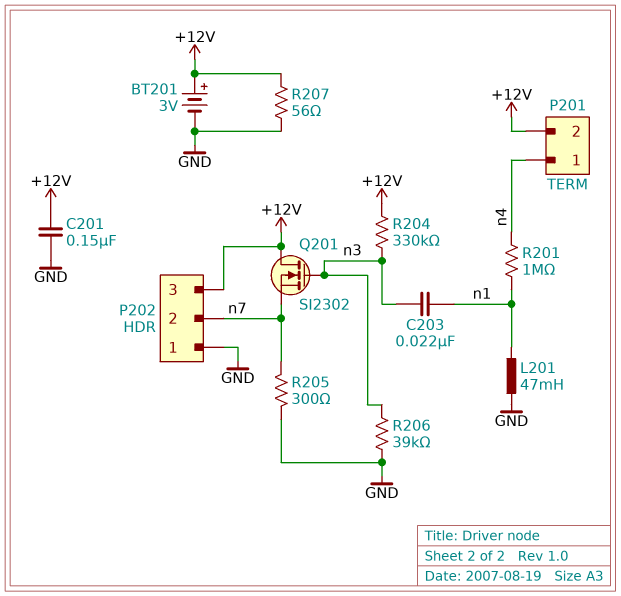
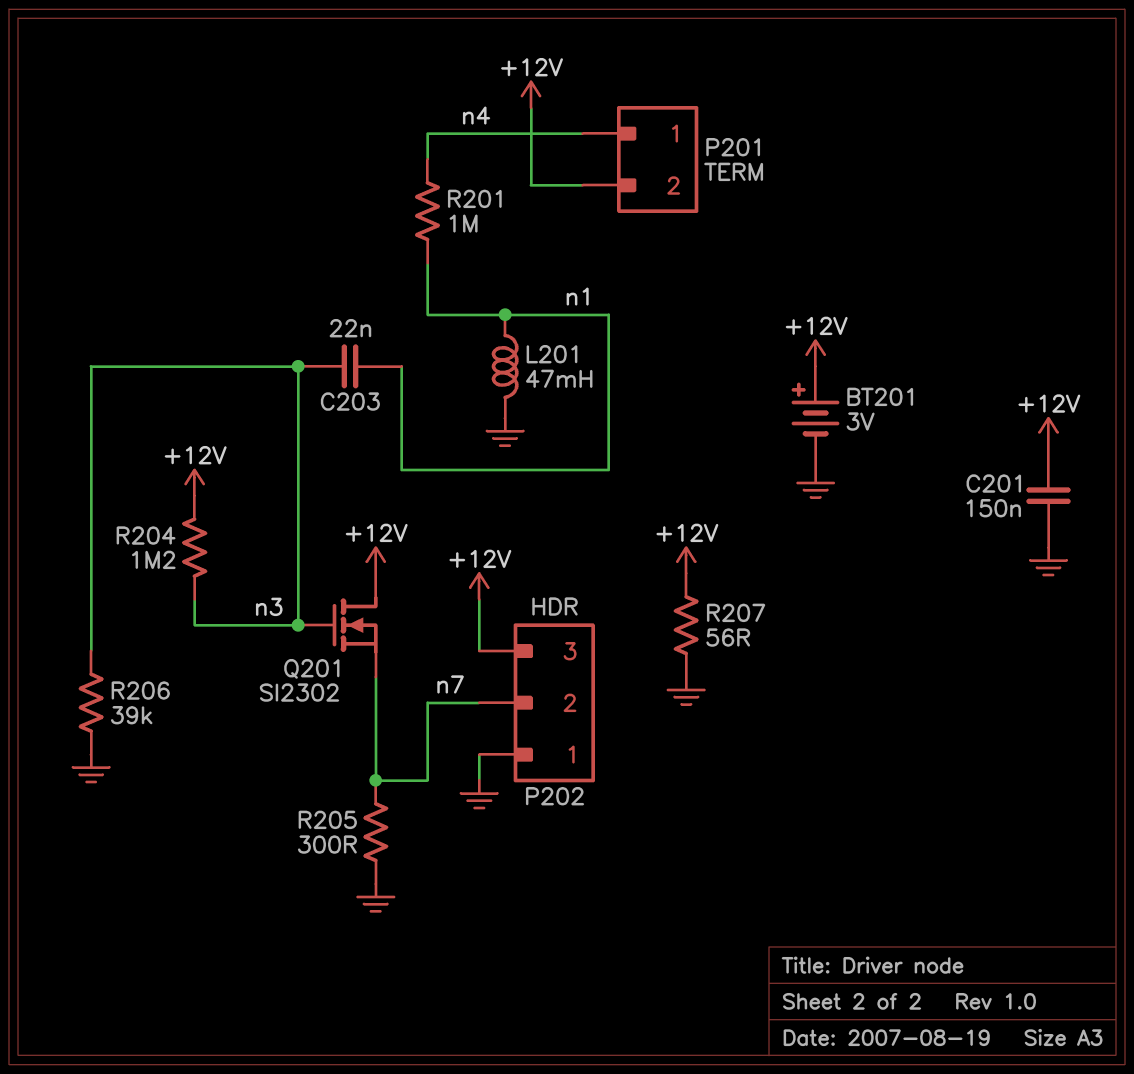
R204: 330k (+12V, n3) -> 1.2M (+12V, n3)

